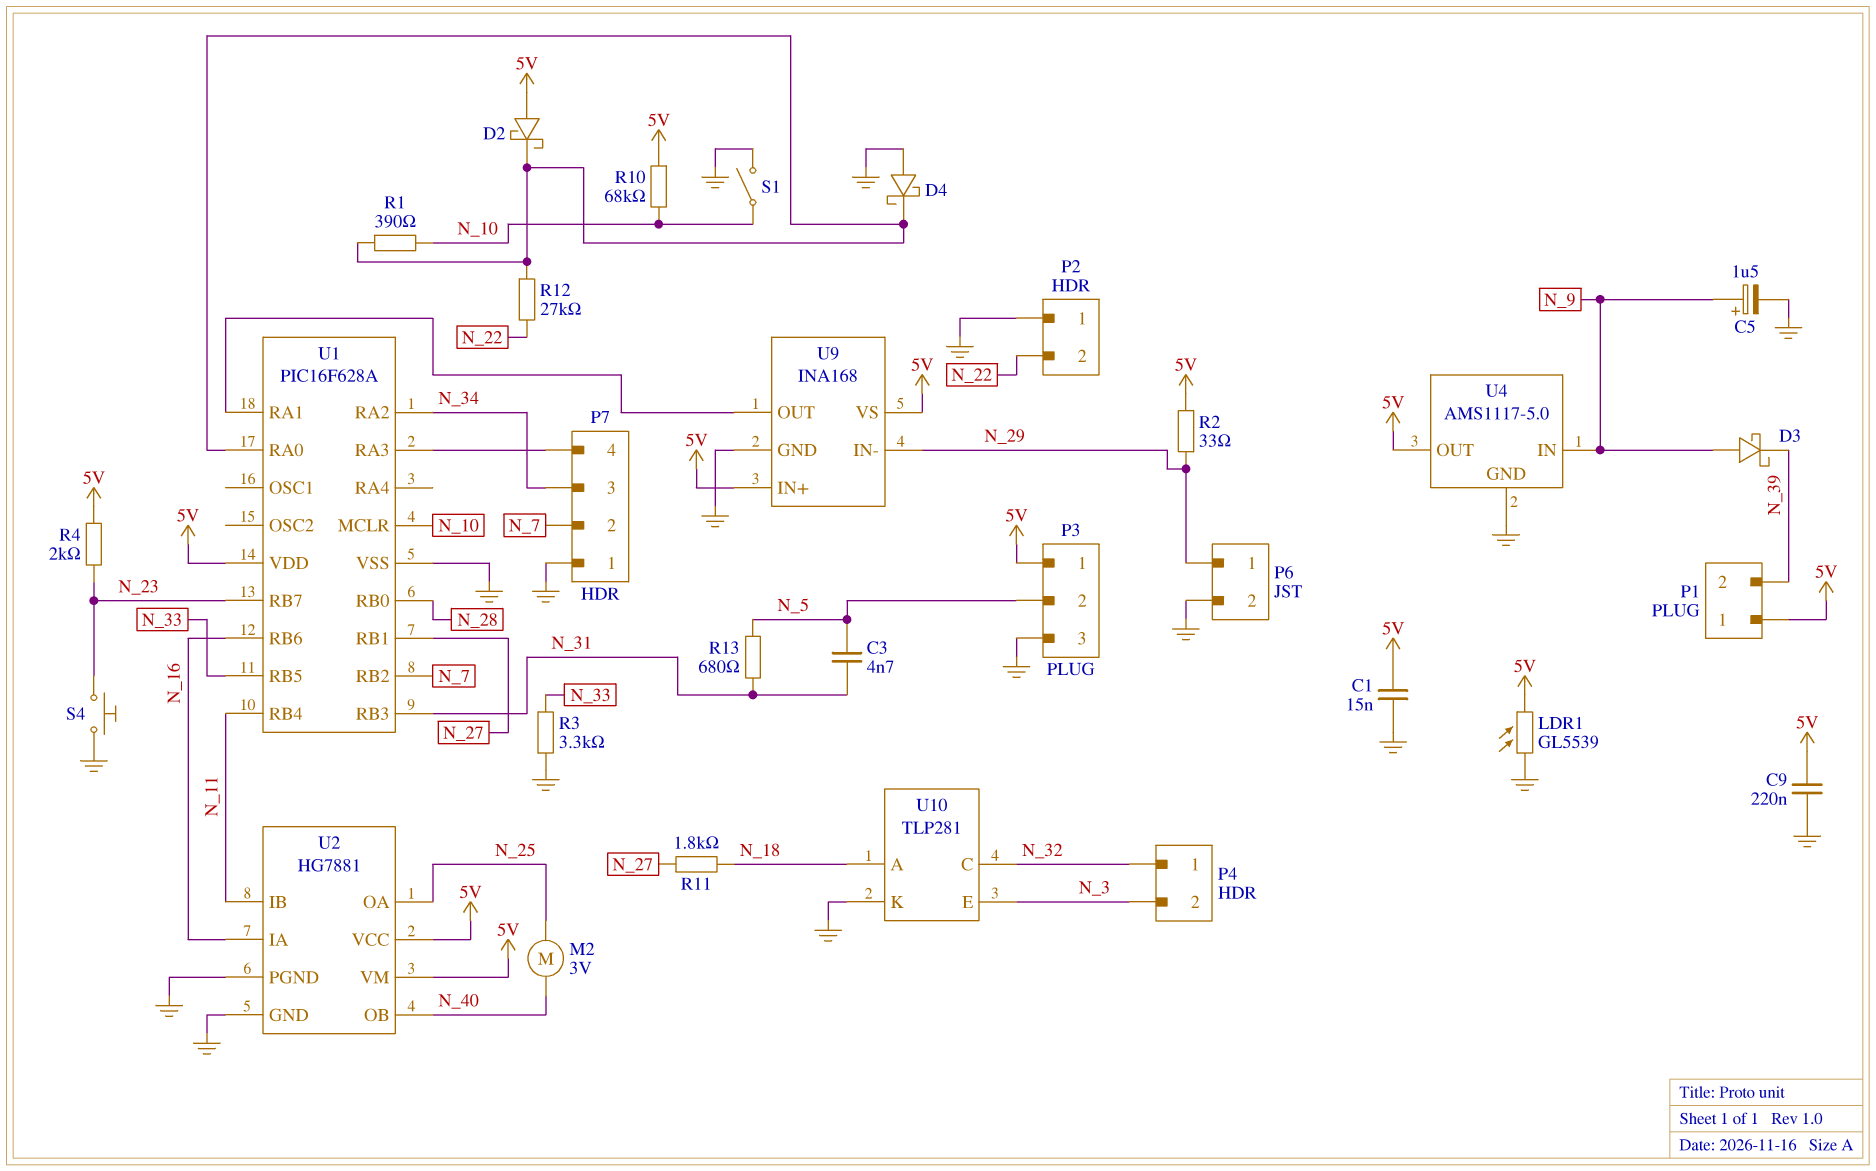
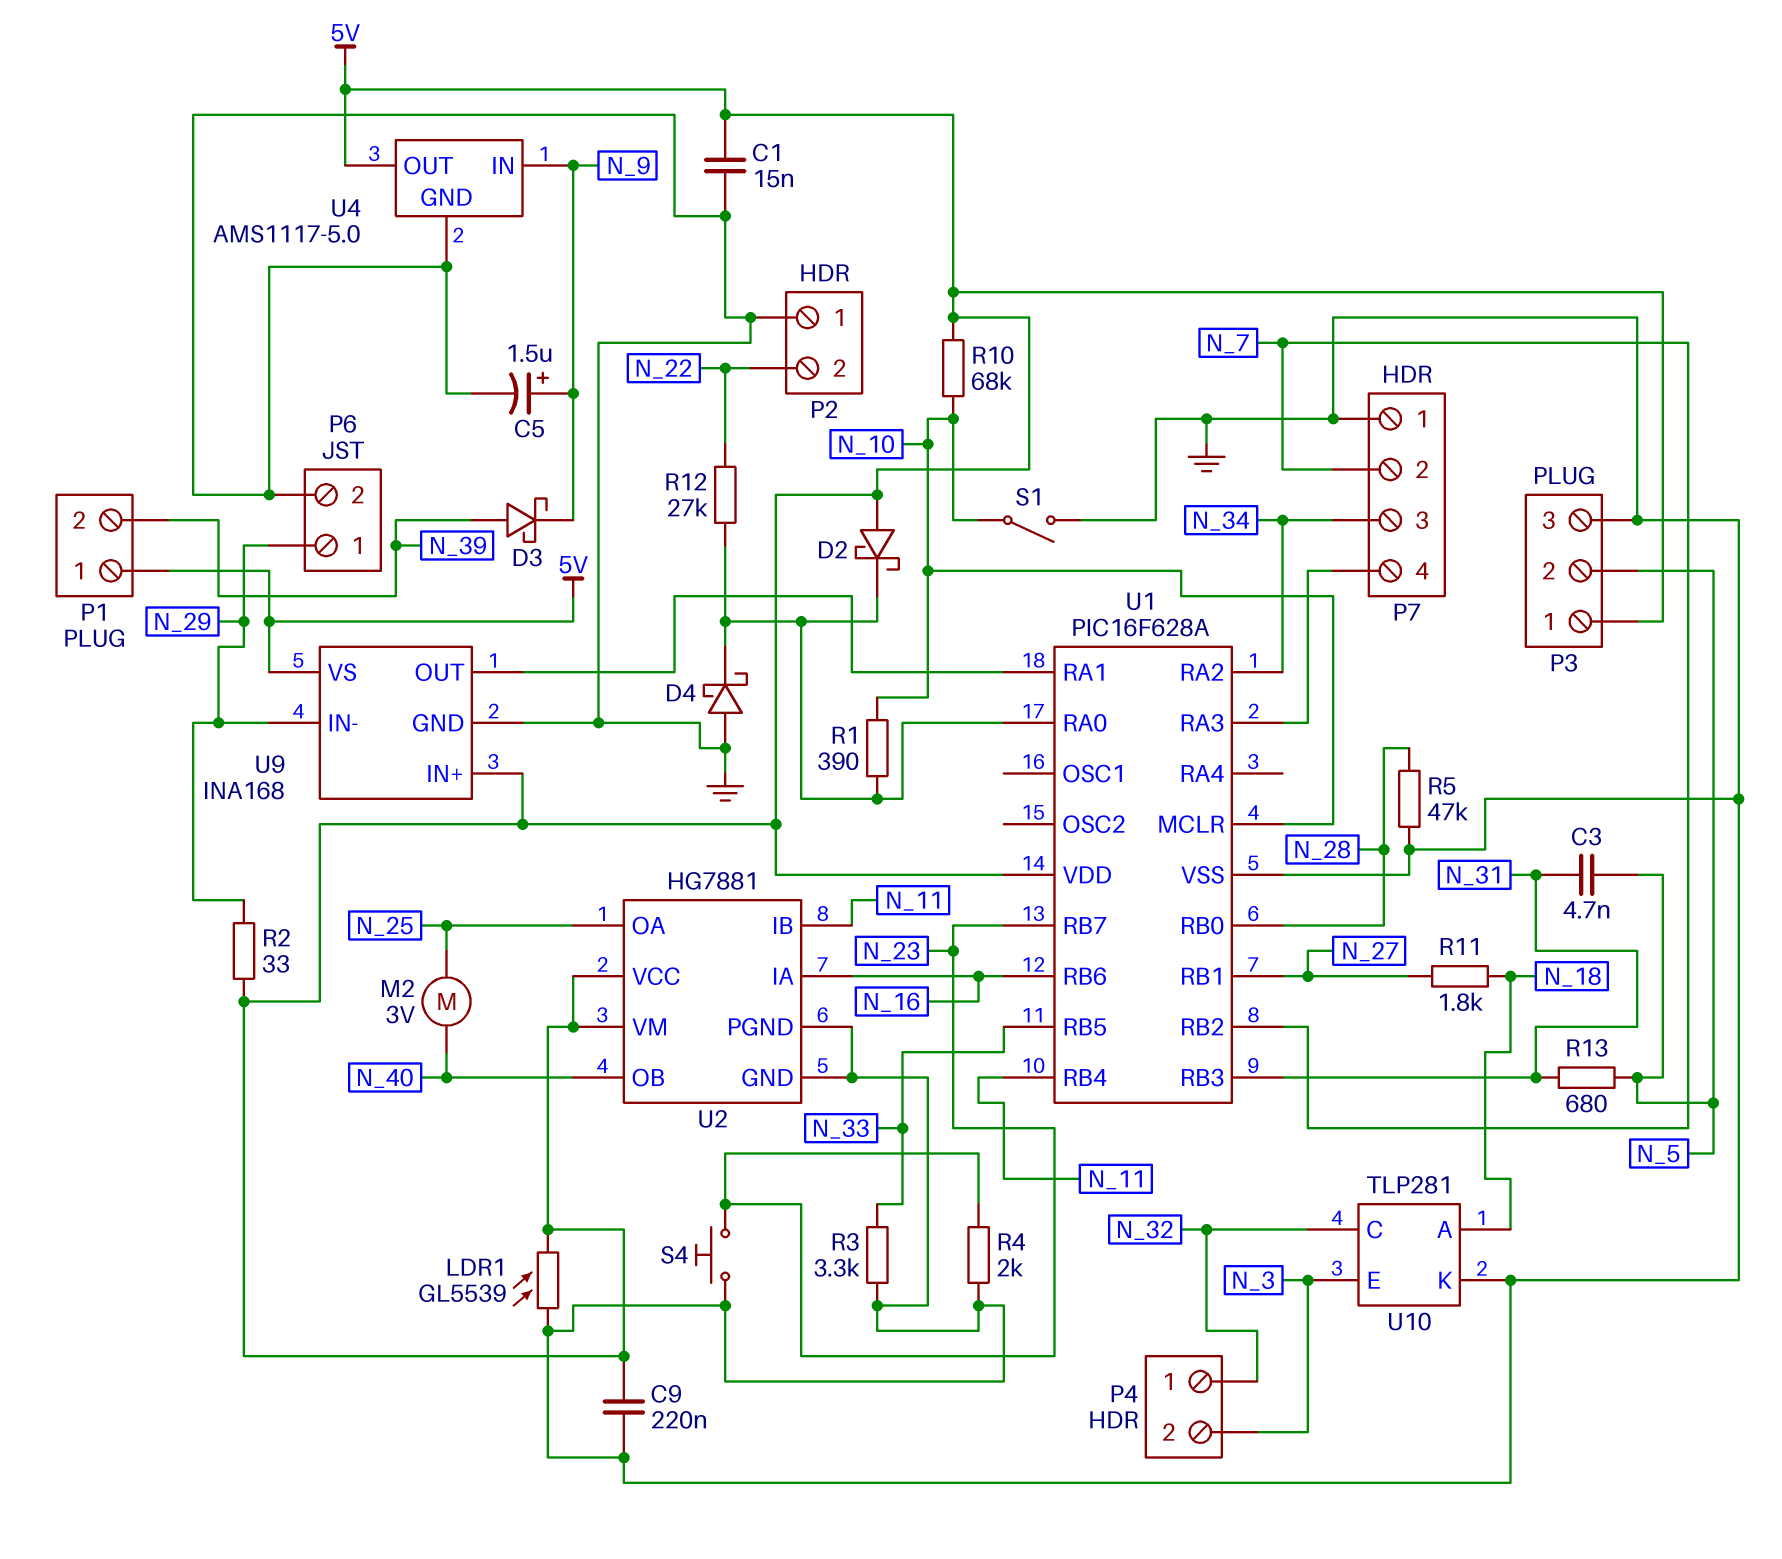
D3: schottky (A N_9, K N_39) -> schottky (A N_39, K N_9)
R4: 2k (5V, N_23) -> 2k (GND, N_23)
R5: none -> 47k (GND, N_28)

